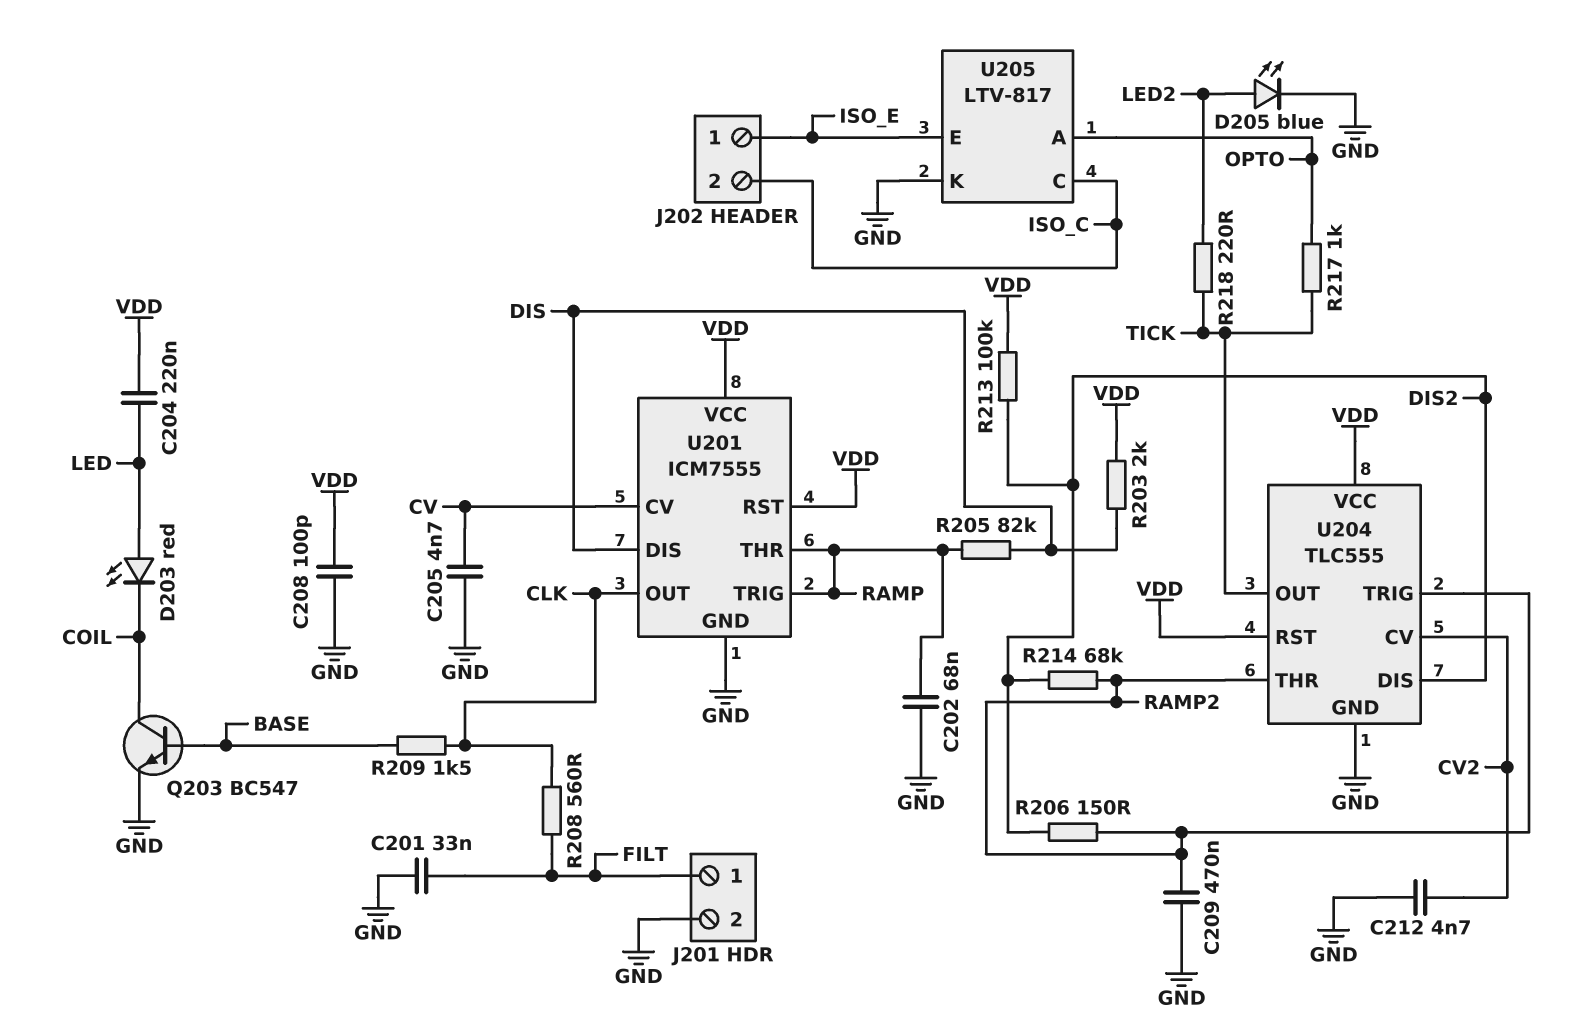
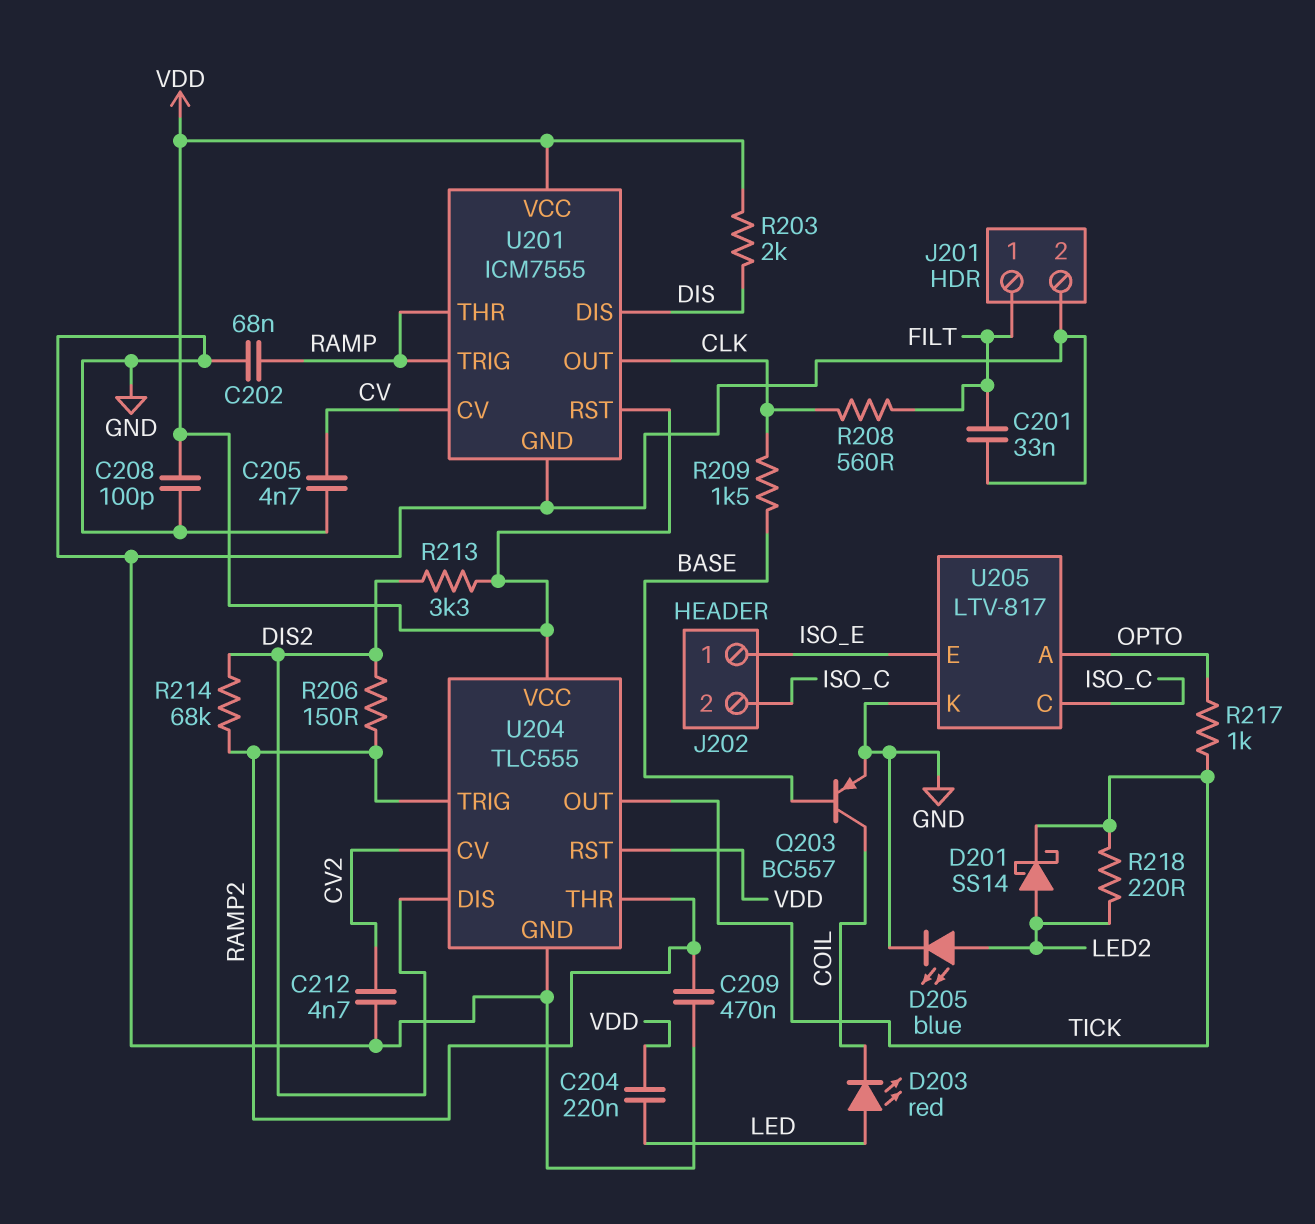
D201: none -> schottky SS14 (A LED2, K TICK)
Q203: NPN BC547 (B BASE, C COIL, E GND) -> PNP BC557 (B BASE, C COIL, E GND)
R205: 82k (DIS, RAMP) -> none
R213: 100k (DIS2, VDD) -> 3.3k (DIS2, VDD)

